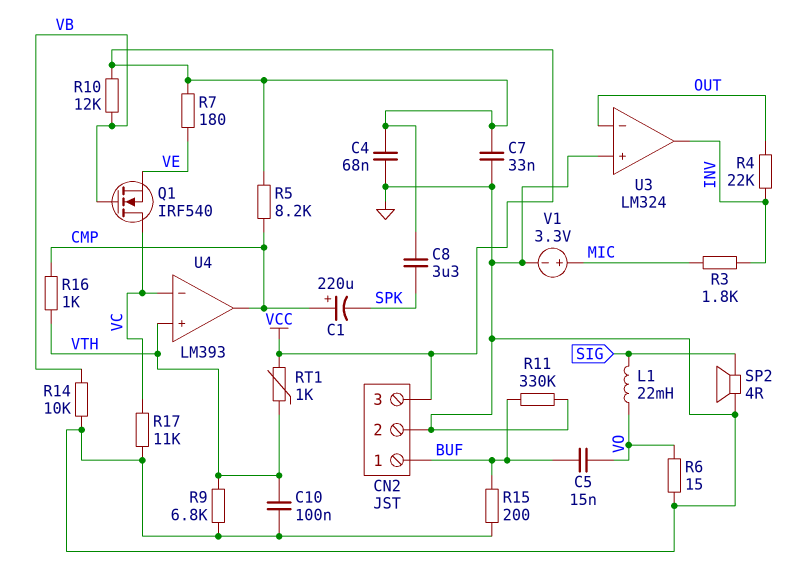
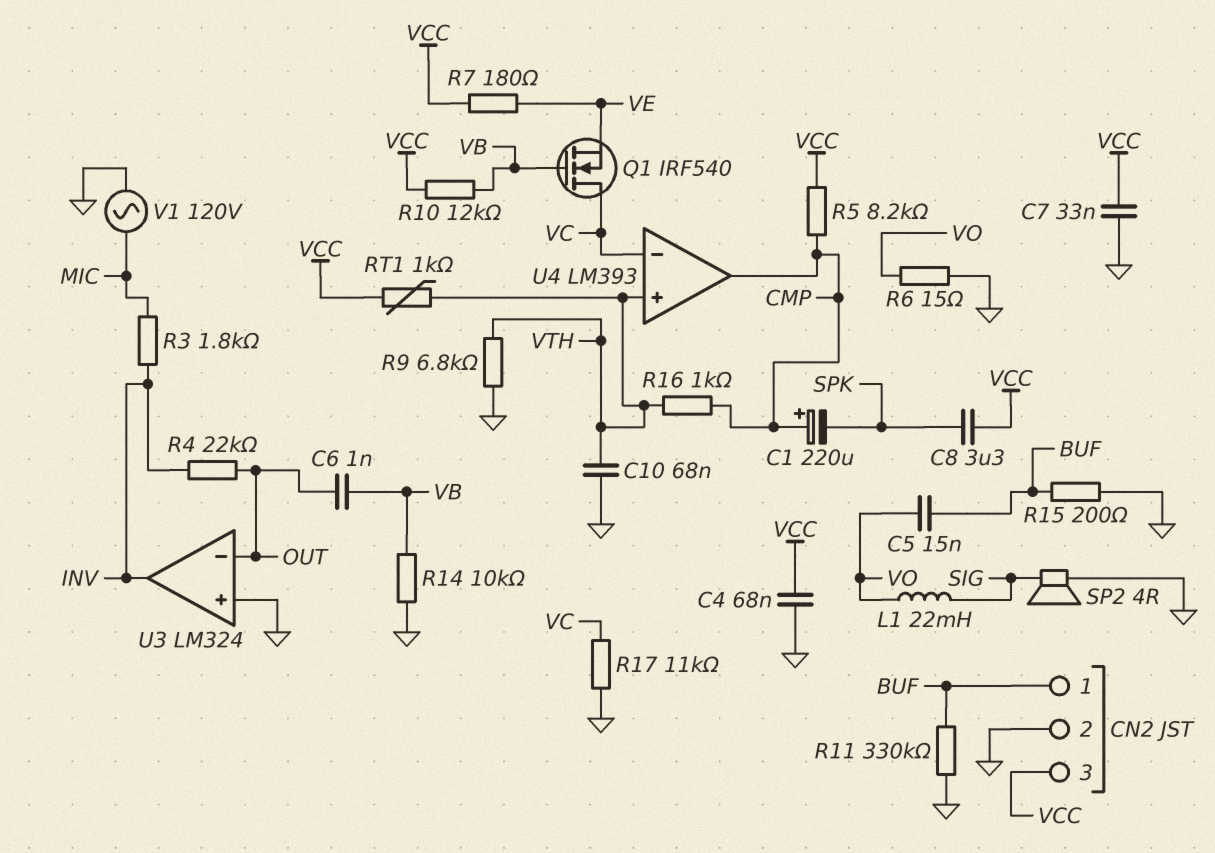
C6: none -> 1nF (OUT, VB)
C10: 100nF (GND, VTH) -> 68nF (GND, VTH)
V1: 3.3V (plus MIC, minus GND) -> AC 120V (GND, MIC)

